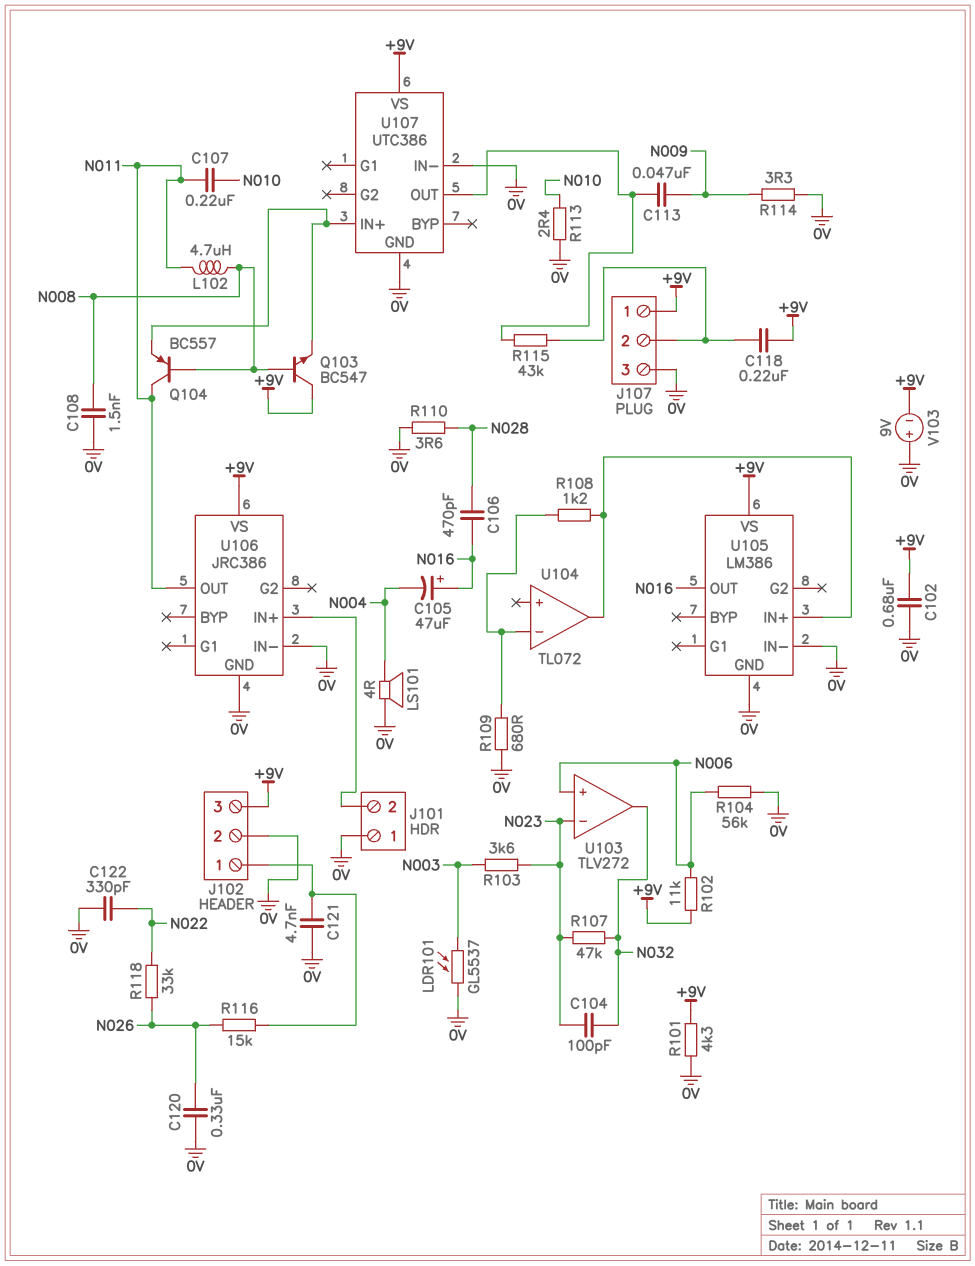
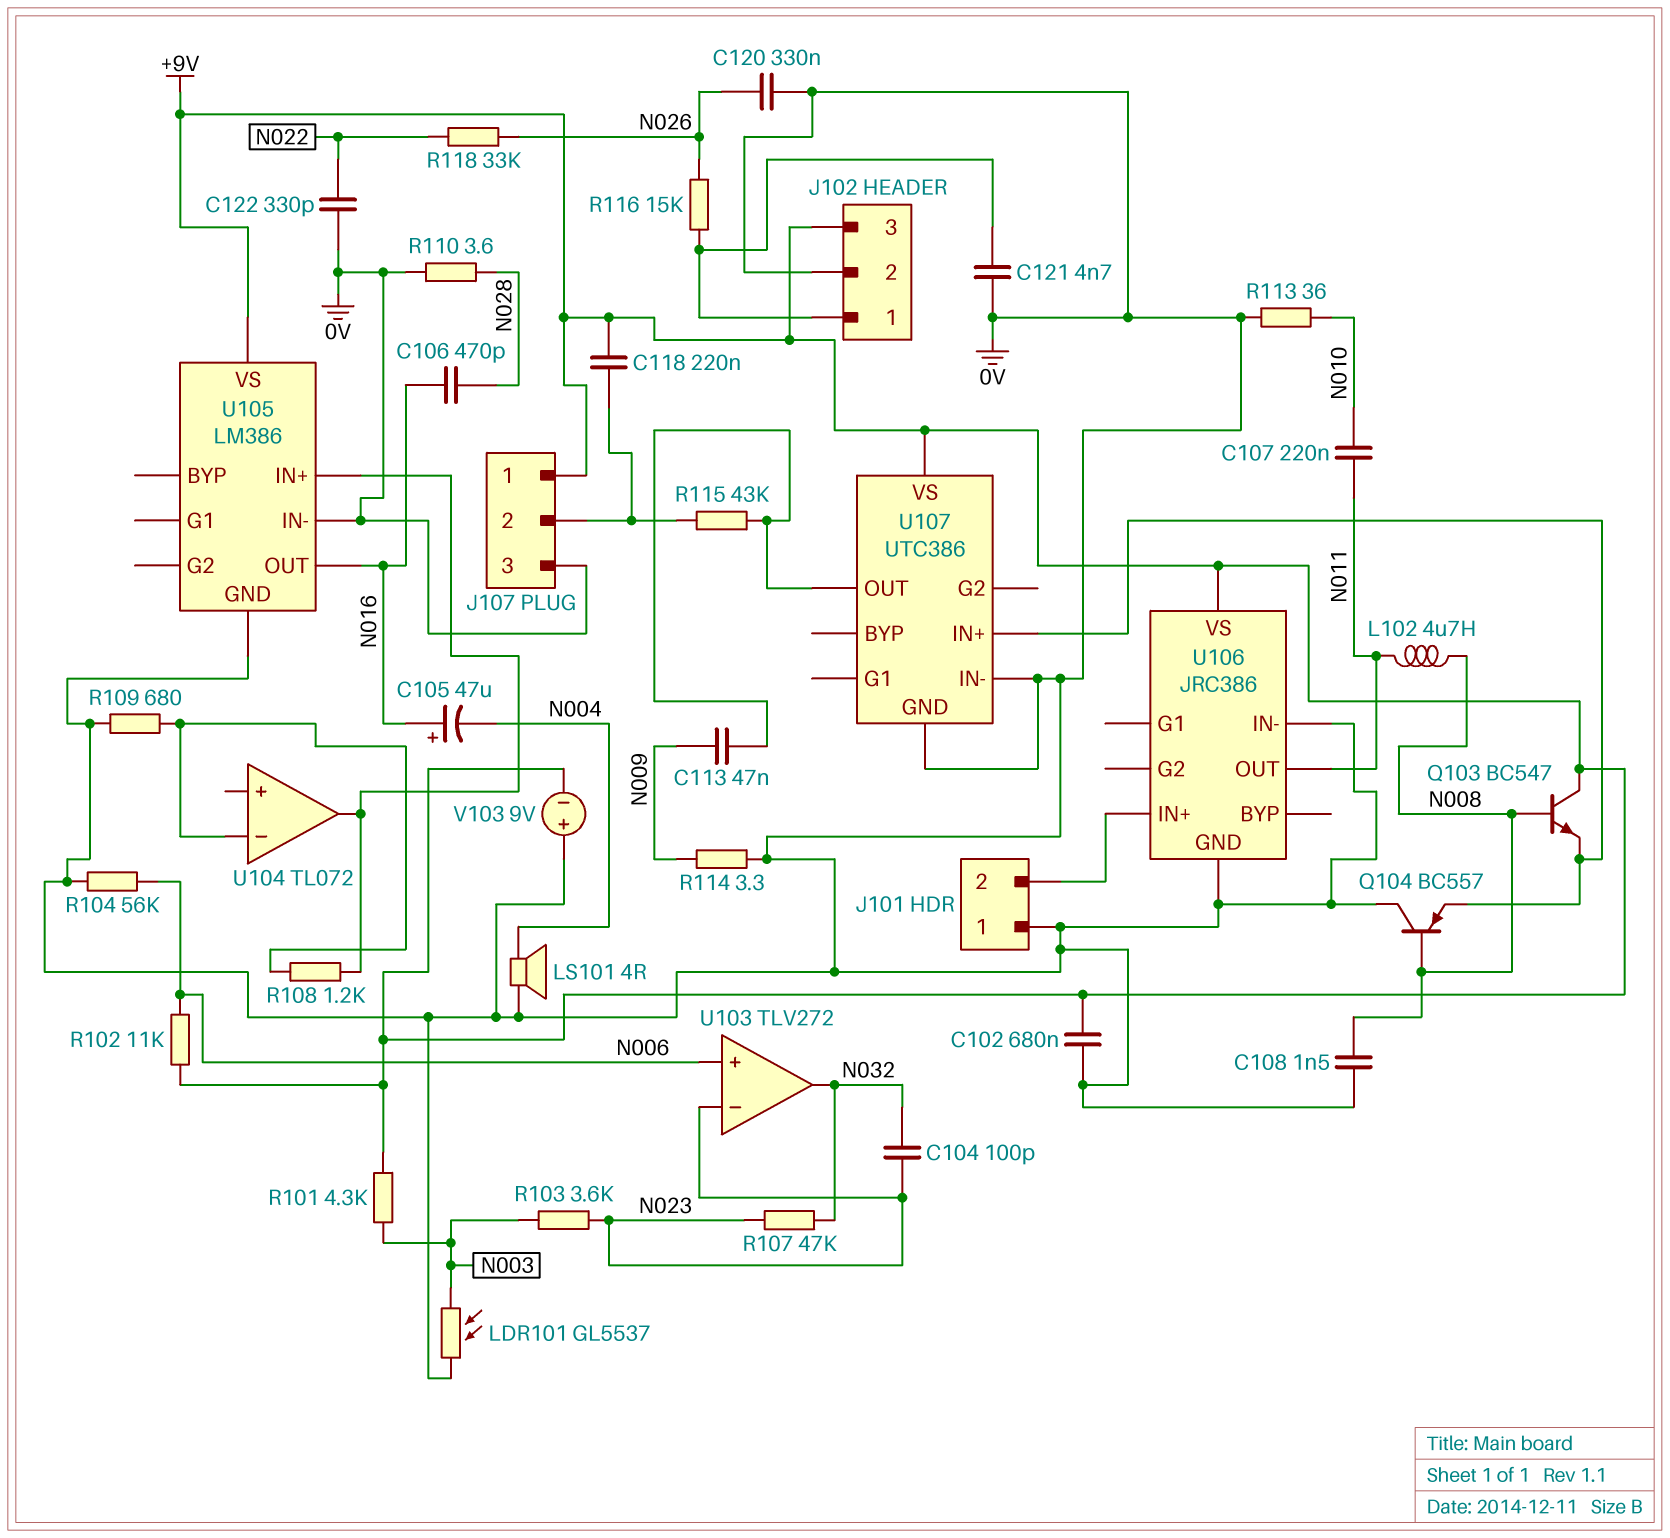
Q104: PNP BC557 (B N008, C N011, E U107/IN+) -> PNP BC557 (B N008, C 0V, E U107/IN+)
R101: 4.3k (+9V, 0V) -> 4.3k (+9V, N003)
R113: 2.4 (0V, N010) -> 36 (0V, N010)

